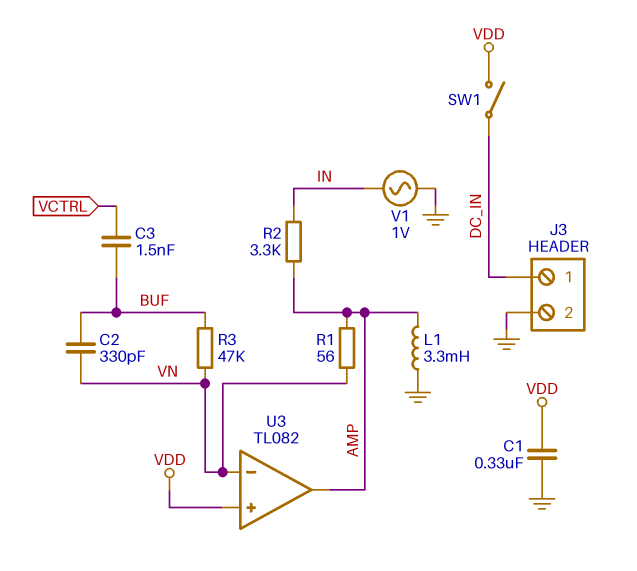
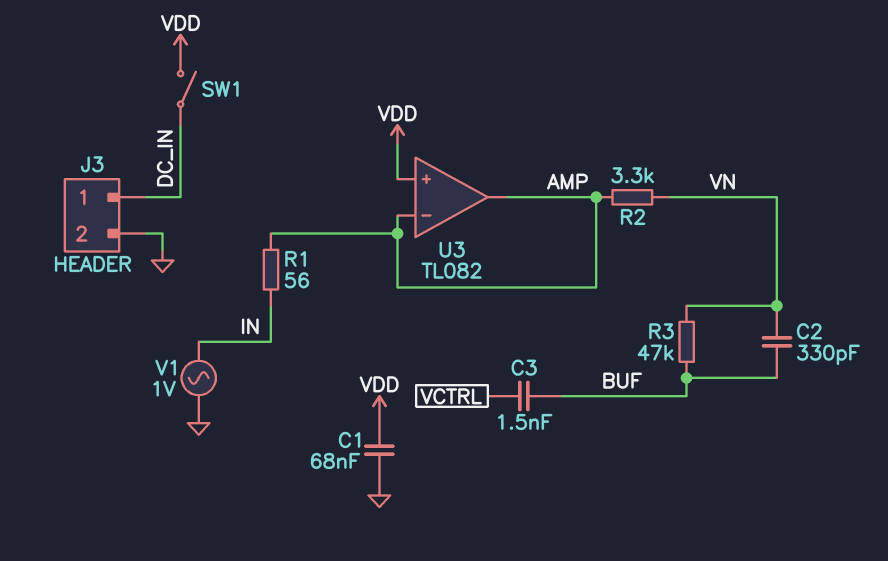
C1: 330nF (GND, VDD) -> 68nF (GND, VDD)
L1: 3.3mH (AMP, GND) -> none
R1: 56 (AMP, VN) -> 56 (AMP, IN)
R2: 3.3k (AMP, IN) -> 3.3k (AMP, VN)
U3 pin in-: VN -> AMP

